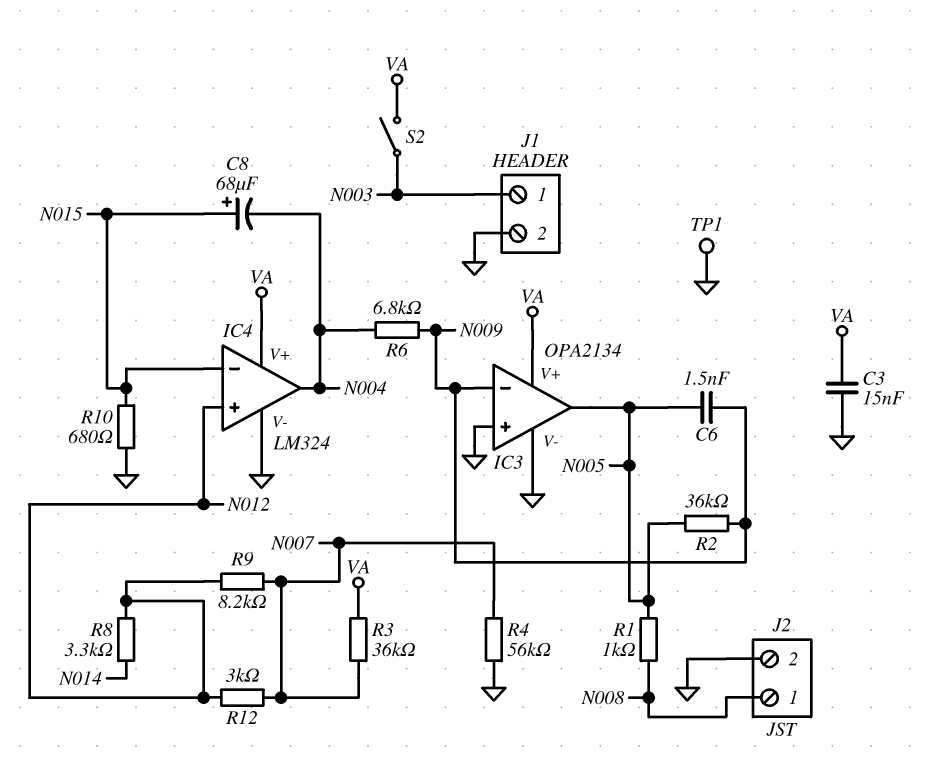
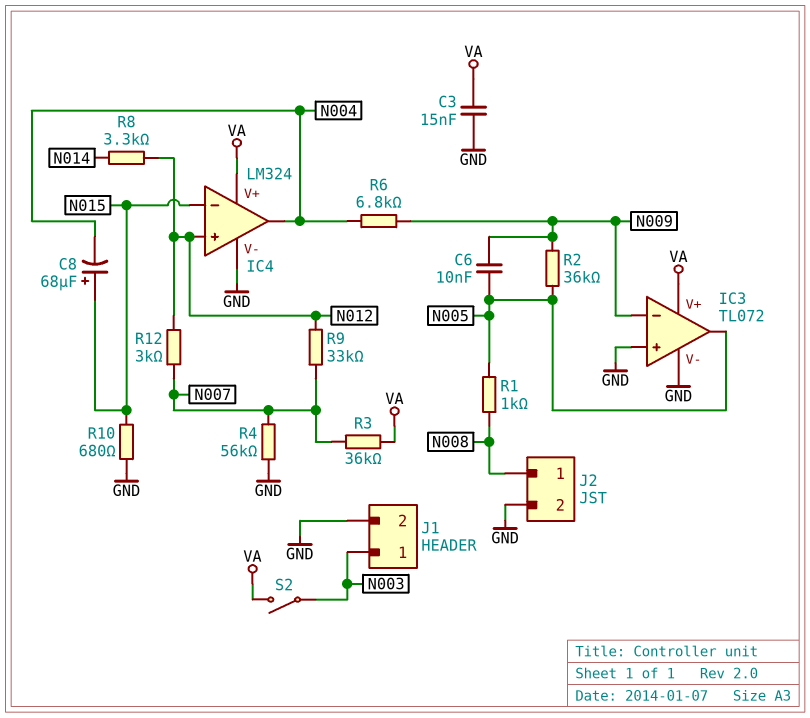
C6: 1.5nF (N005, N009) -> 10nF (N005, N009)
IC3: OPA2134 -> TL072
R9: 8.2k (N007, N012) -> 33k (N007, N012)
TP1: test point (GND) -> none

